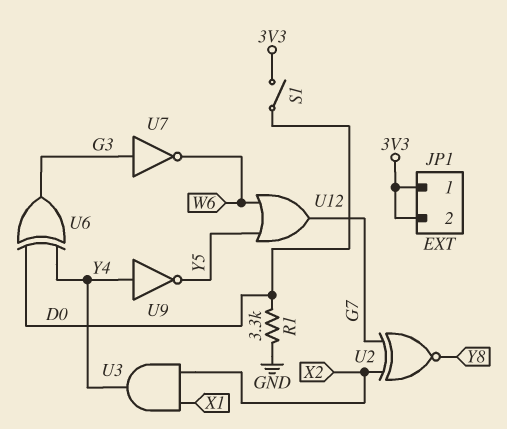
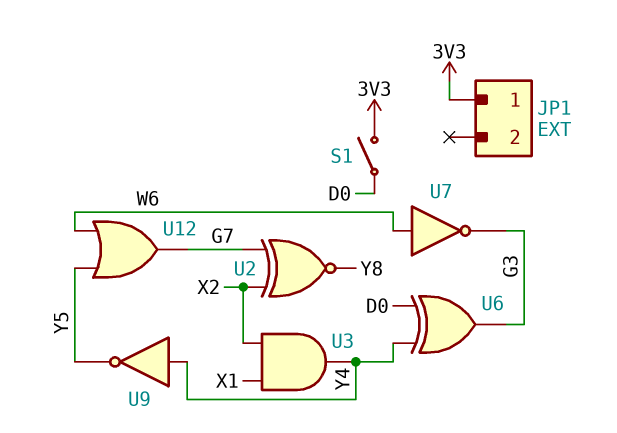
JP1 pin 2: 3V3 -> none
R1: 3.3k (D0, GND) -> none
U7: NOT (in G3, out W6) -> NOT (in W6, out G3)

